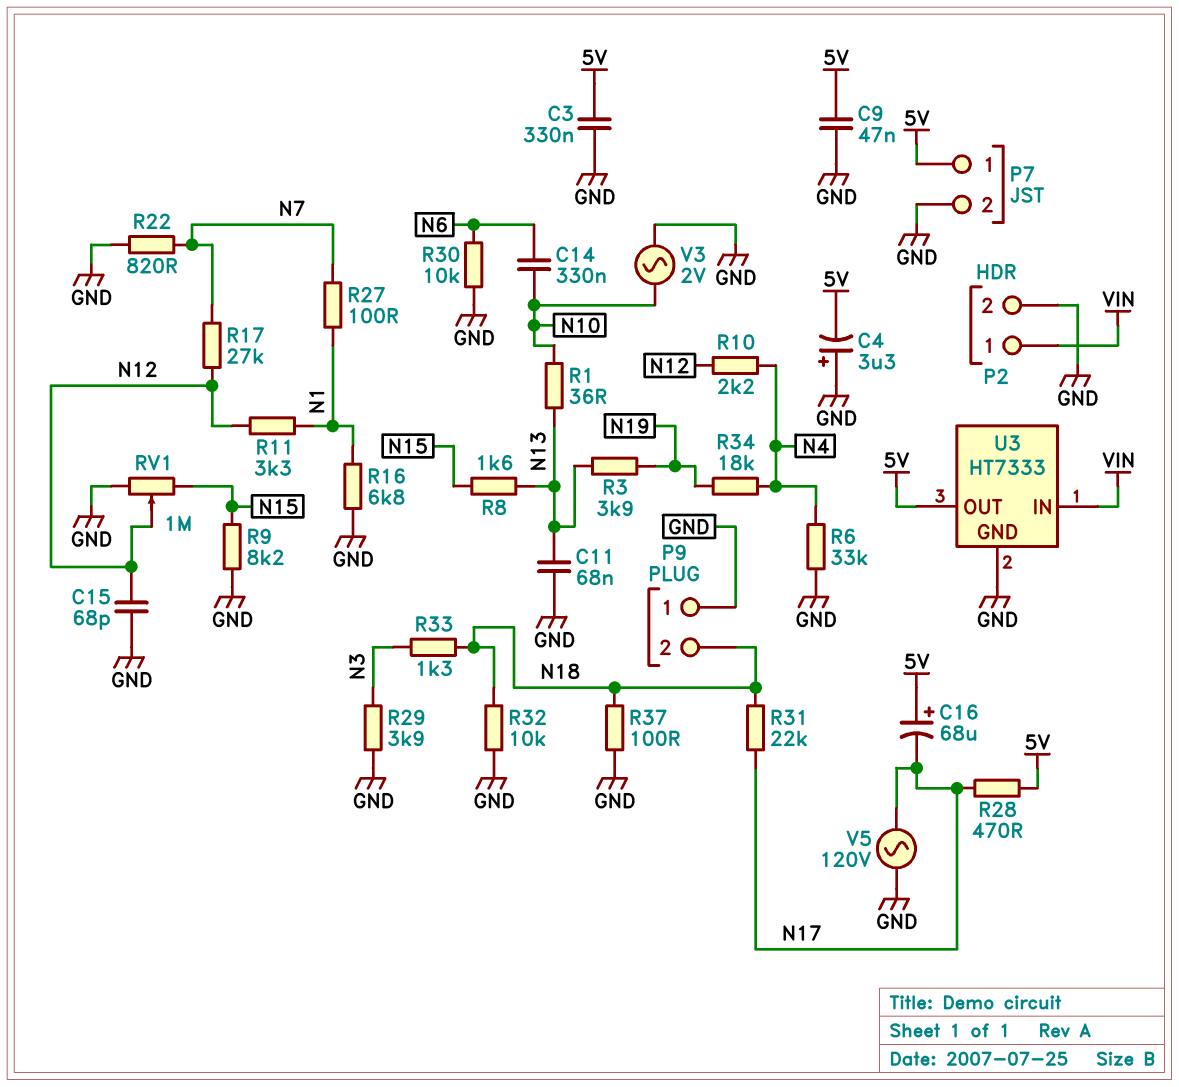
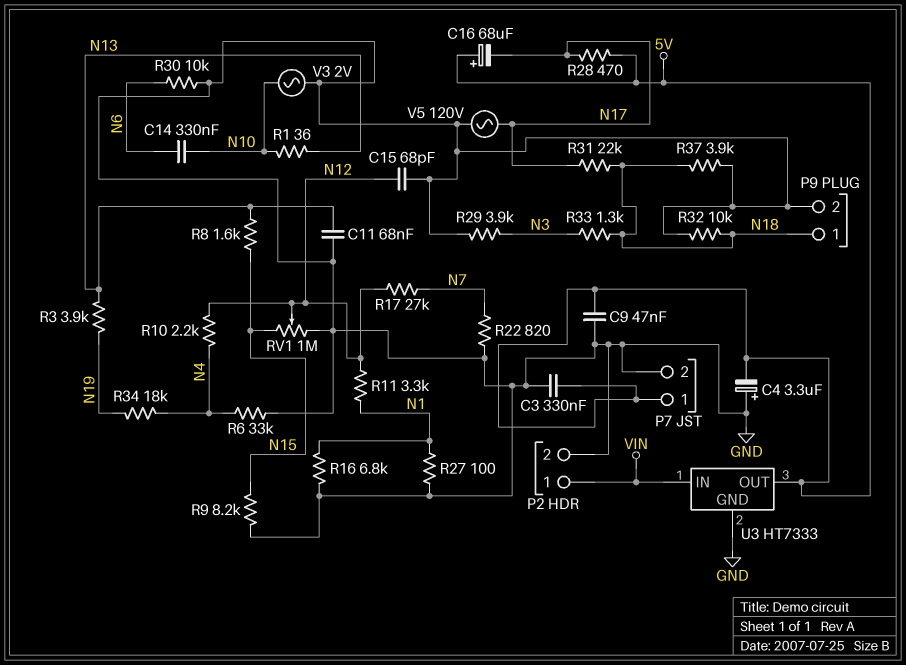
P9 pin 1: GND -> N18
P9 pin 2: N18 -> GND
R27: 100 (N1, N7) -> 100 (GND, N1)
R37: 100 (GND, N18) -> 3.9k (GND, N18)

